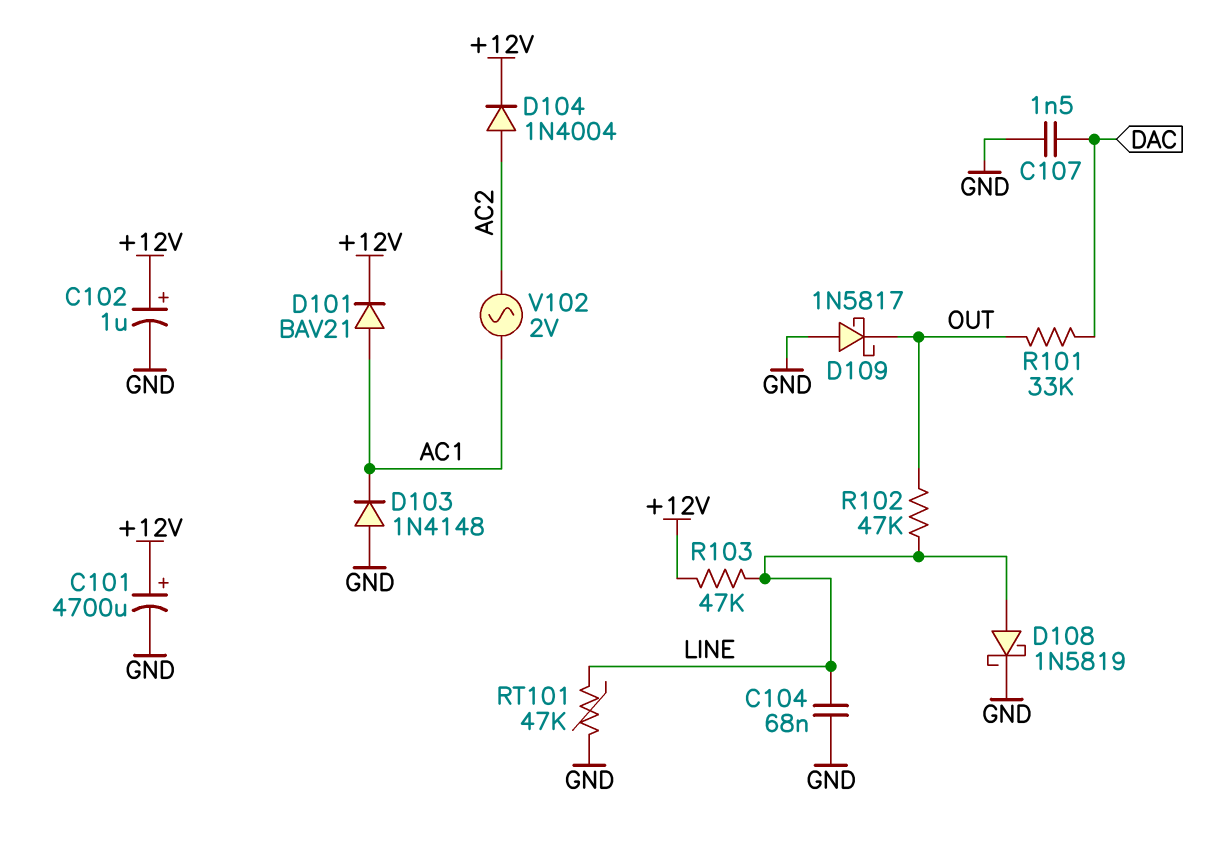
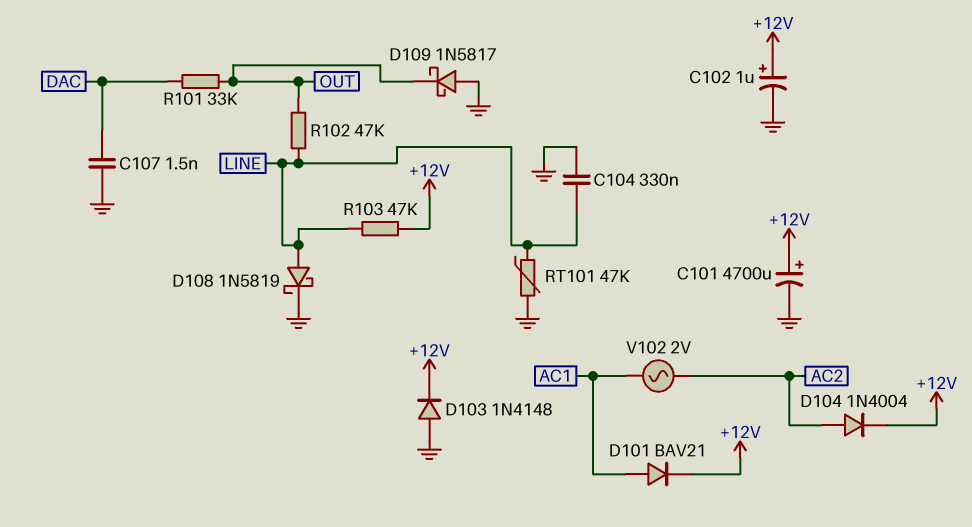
C104: 68nF (GND, LINE) -> 330nF (GND, LINE)
D103: diode 1N4148 (A GND, K AC1) -> diode 1N4148 (A GND, K +12V)

